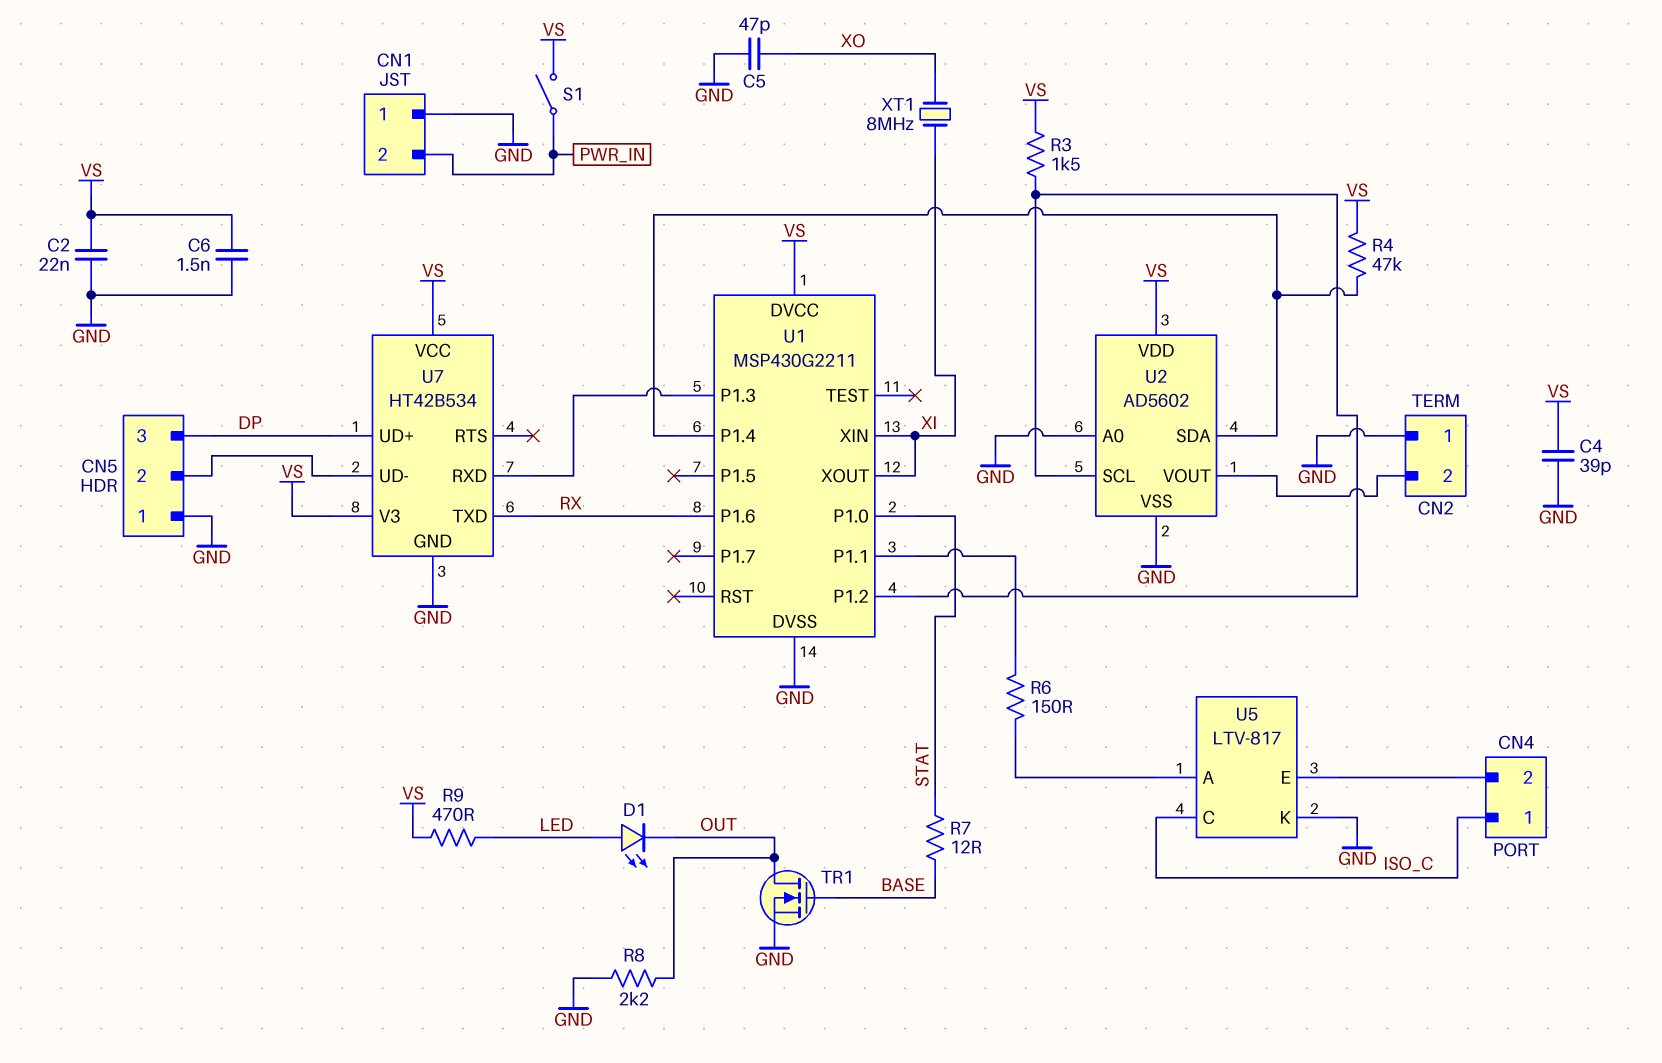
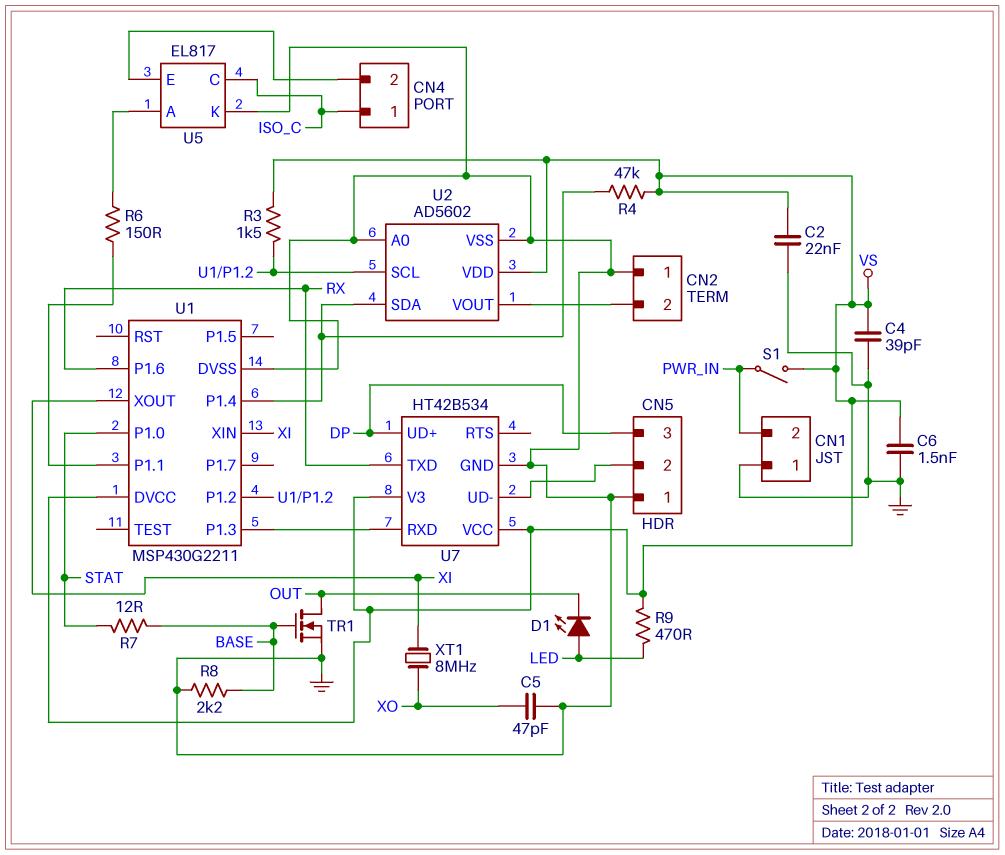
R8: 2.2k (GND, OUT) -> 2.2k (BASE, GND)
U5: LTV-817 -> EL817

